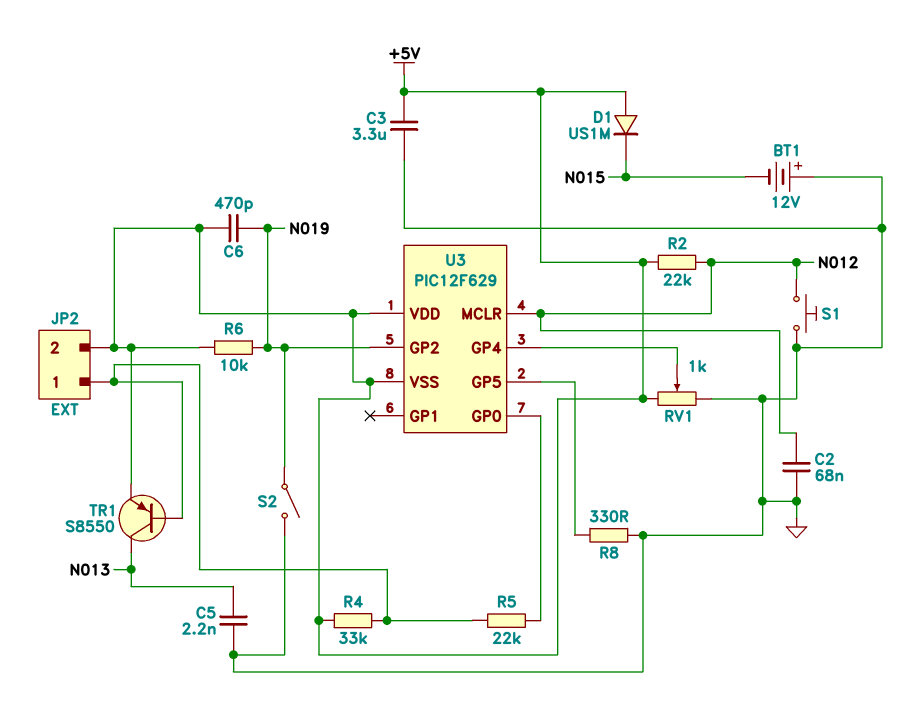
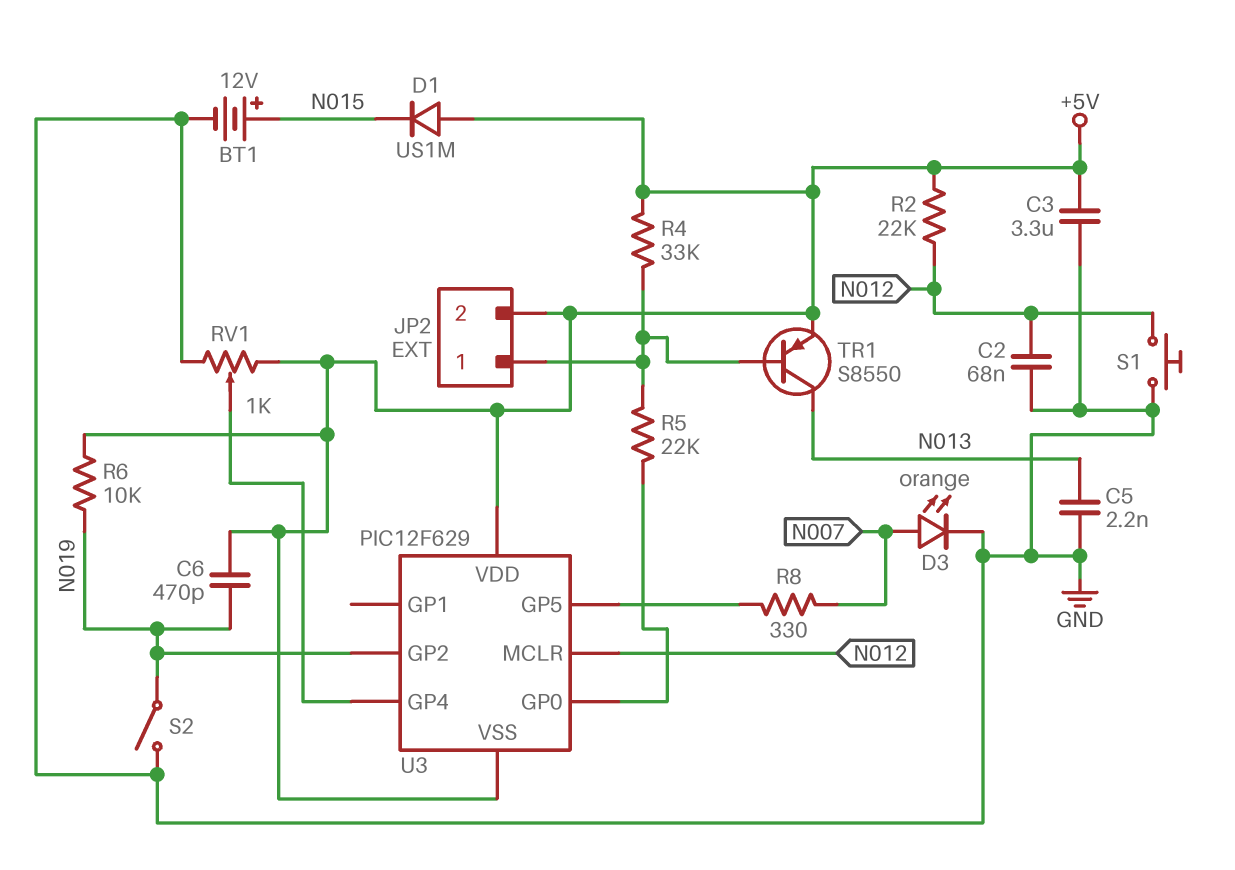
BT1: 12V (plus GND, minus N015) -> 12V (plus N015, minus GND)
D3: none -> LED orange (A N007, K GND)
R8: 330 (GND, U3/GP5) -> 330 (N007, U3/GP5)

